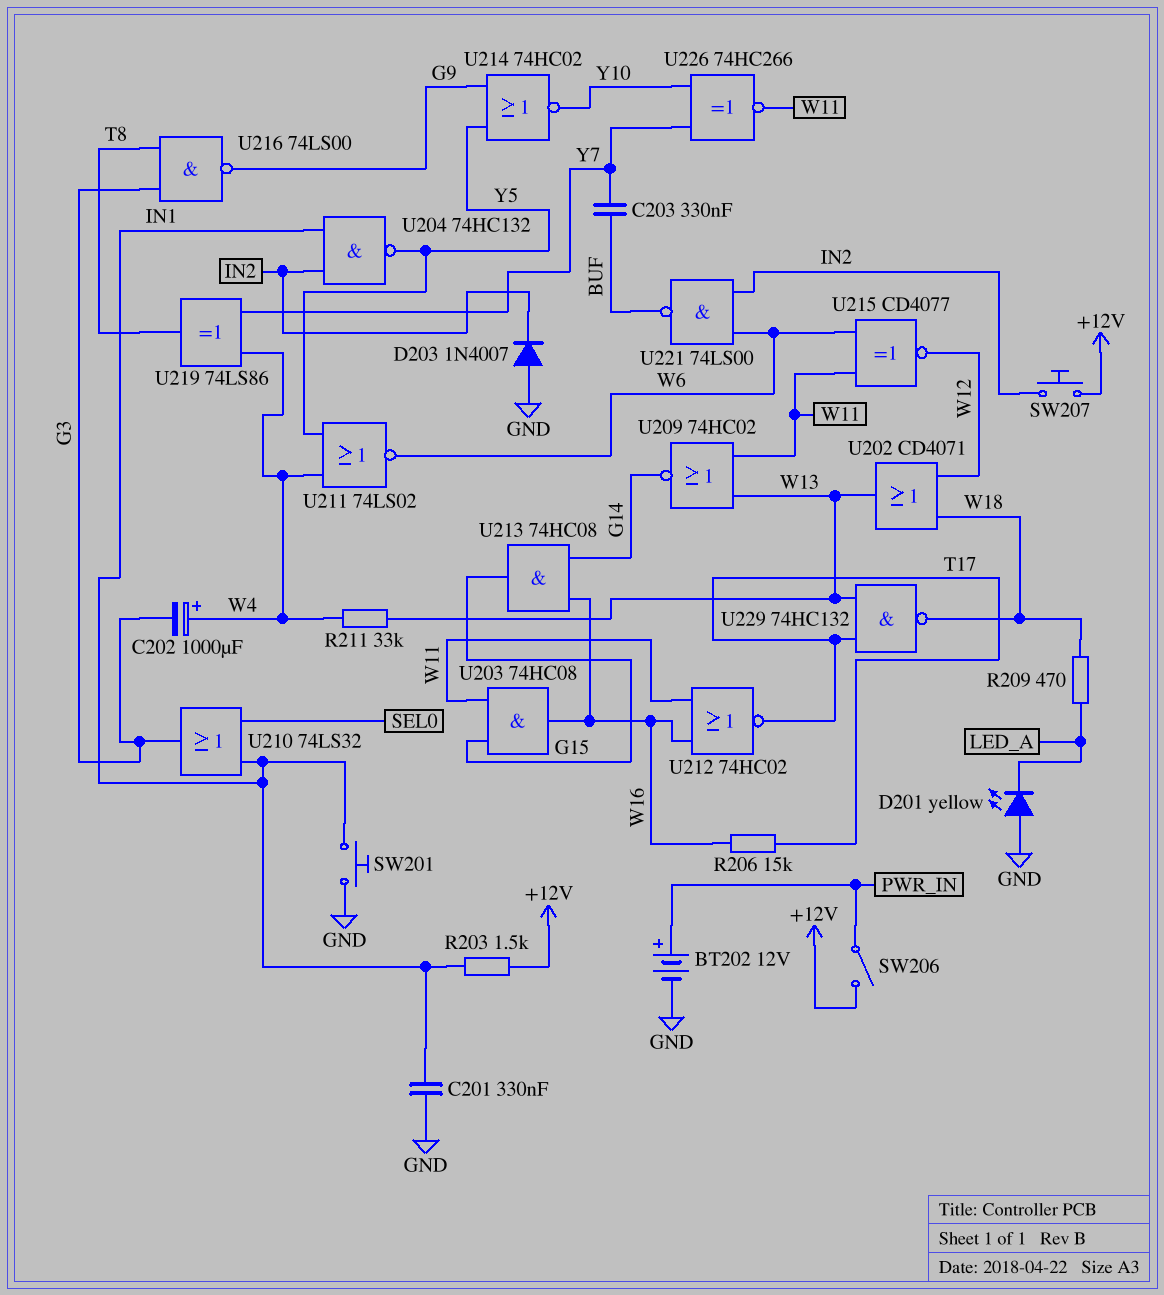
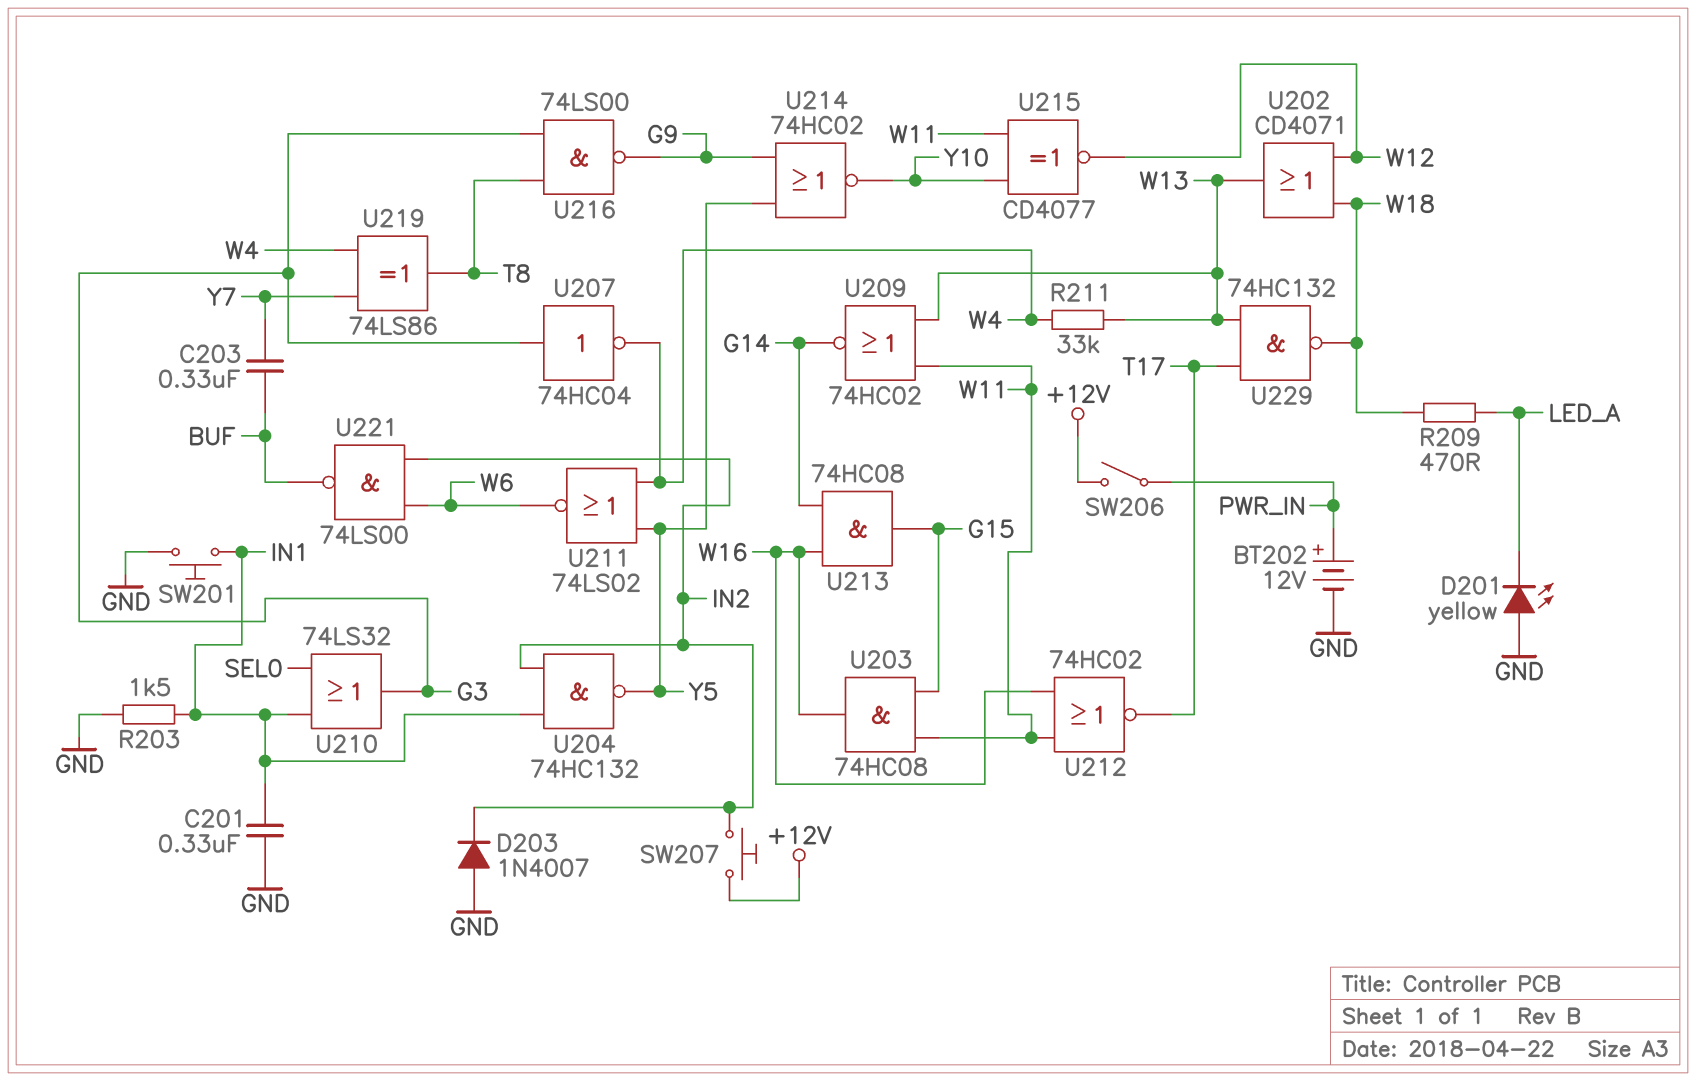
C202: 1000uF (plus W4, minus G3) -> none
R203: 1.5k (+12V, IN1) -> 1.5k (GND, IN1)
R206: 15k (T17, W16) -> none
U207: none -> NOT 74HC04 (in G3, out W4)
U215: XNOR CD4077 (in W6, in W11, out W12) -> XNOR CD4077 (in W11, in Y10, out W12)
U226: XNOR 74HC266 (in Y7, in Y10, out W11) -> none

